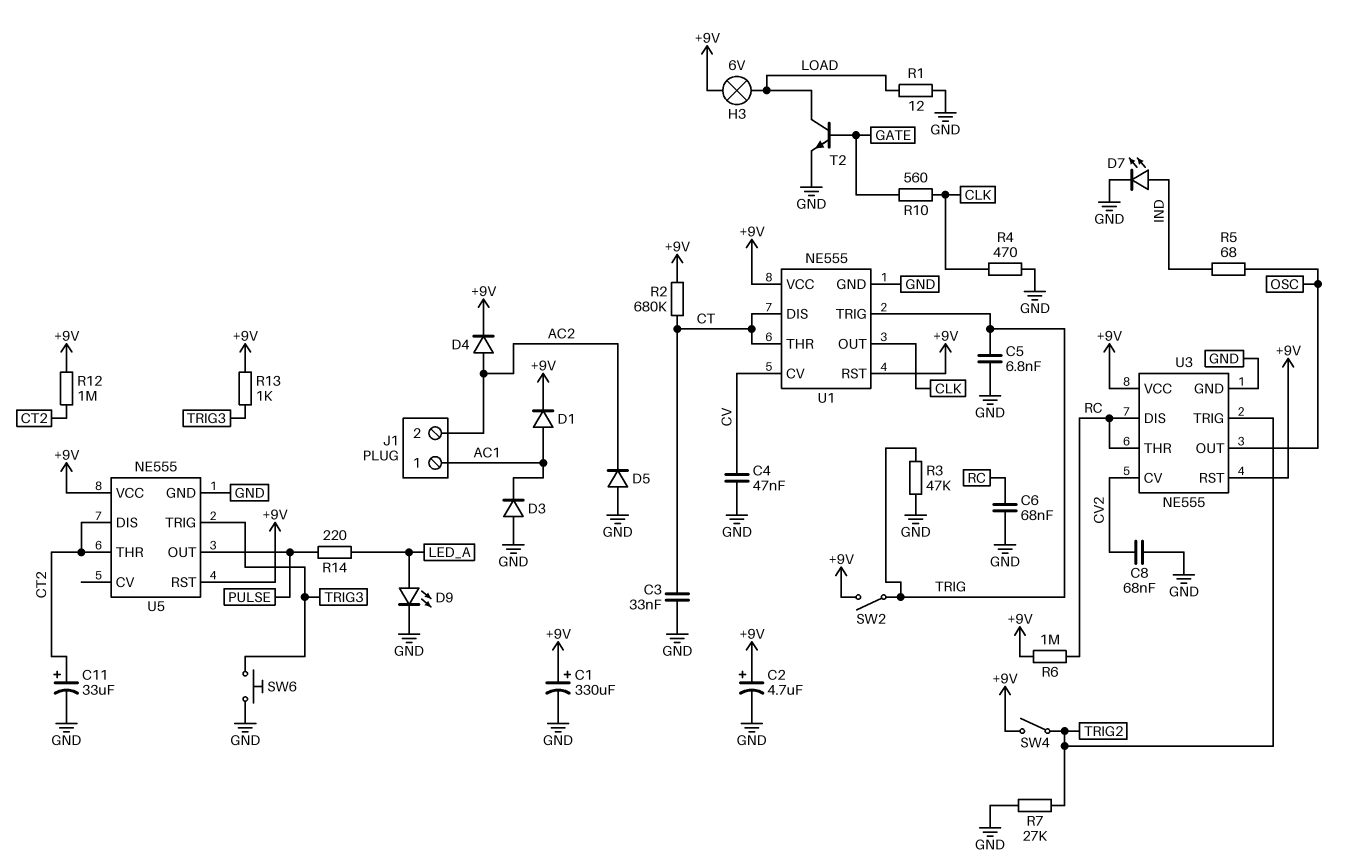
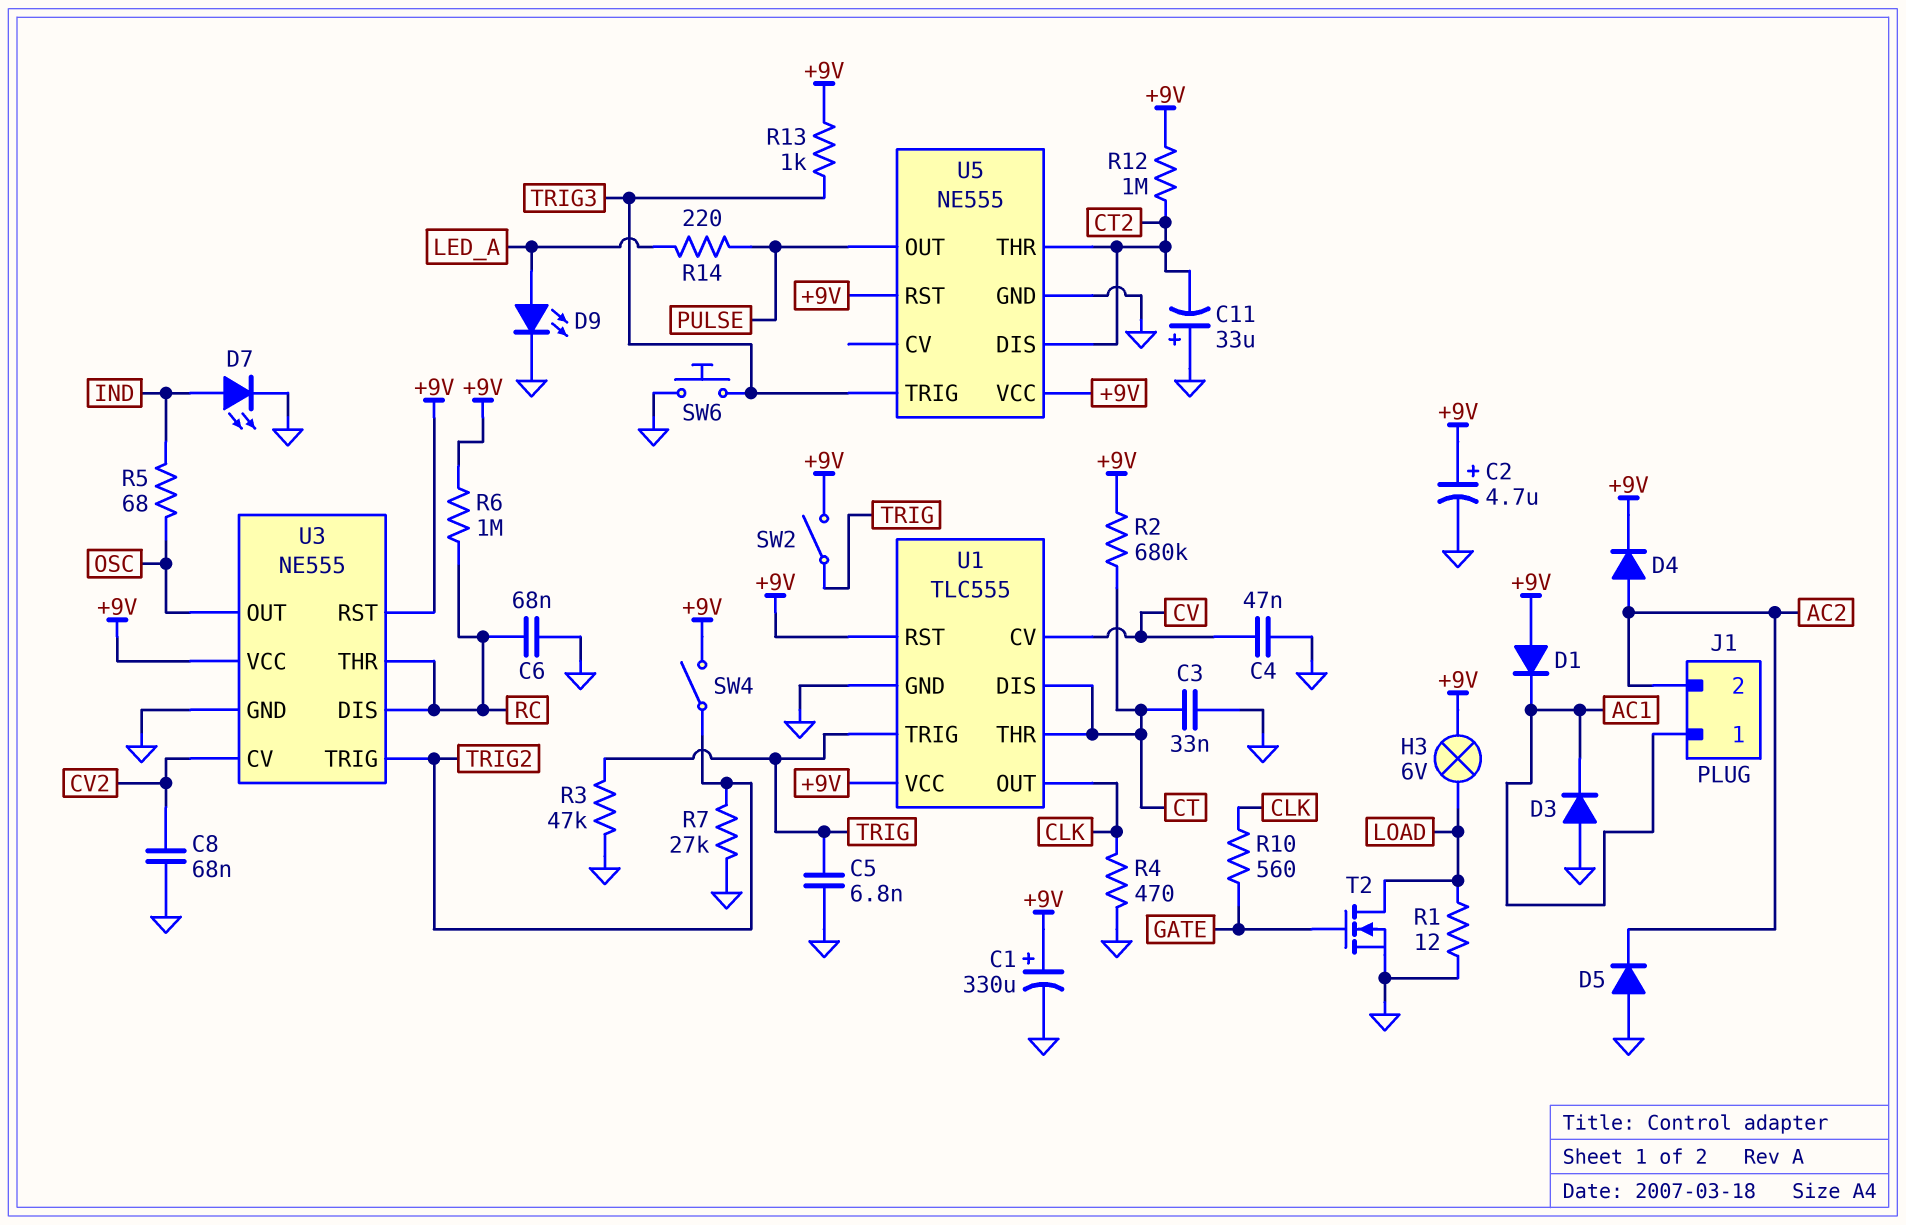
C11: 33uF (plus CT2, minus GND) -> 33uF (plus GND, minus CT2)
D1: diode (A AC1, K +9V) -> diode (A +9V, K AC1)
T2: NPN (B GATE, C LOAD, E GND) -> NMOS (G GATE, D LOAD, S GND)
U1: NE555 -> TLC555

